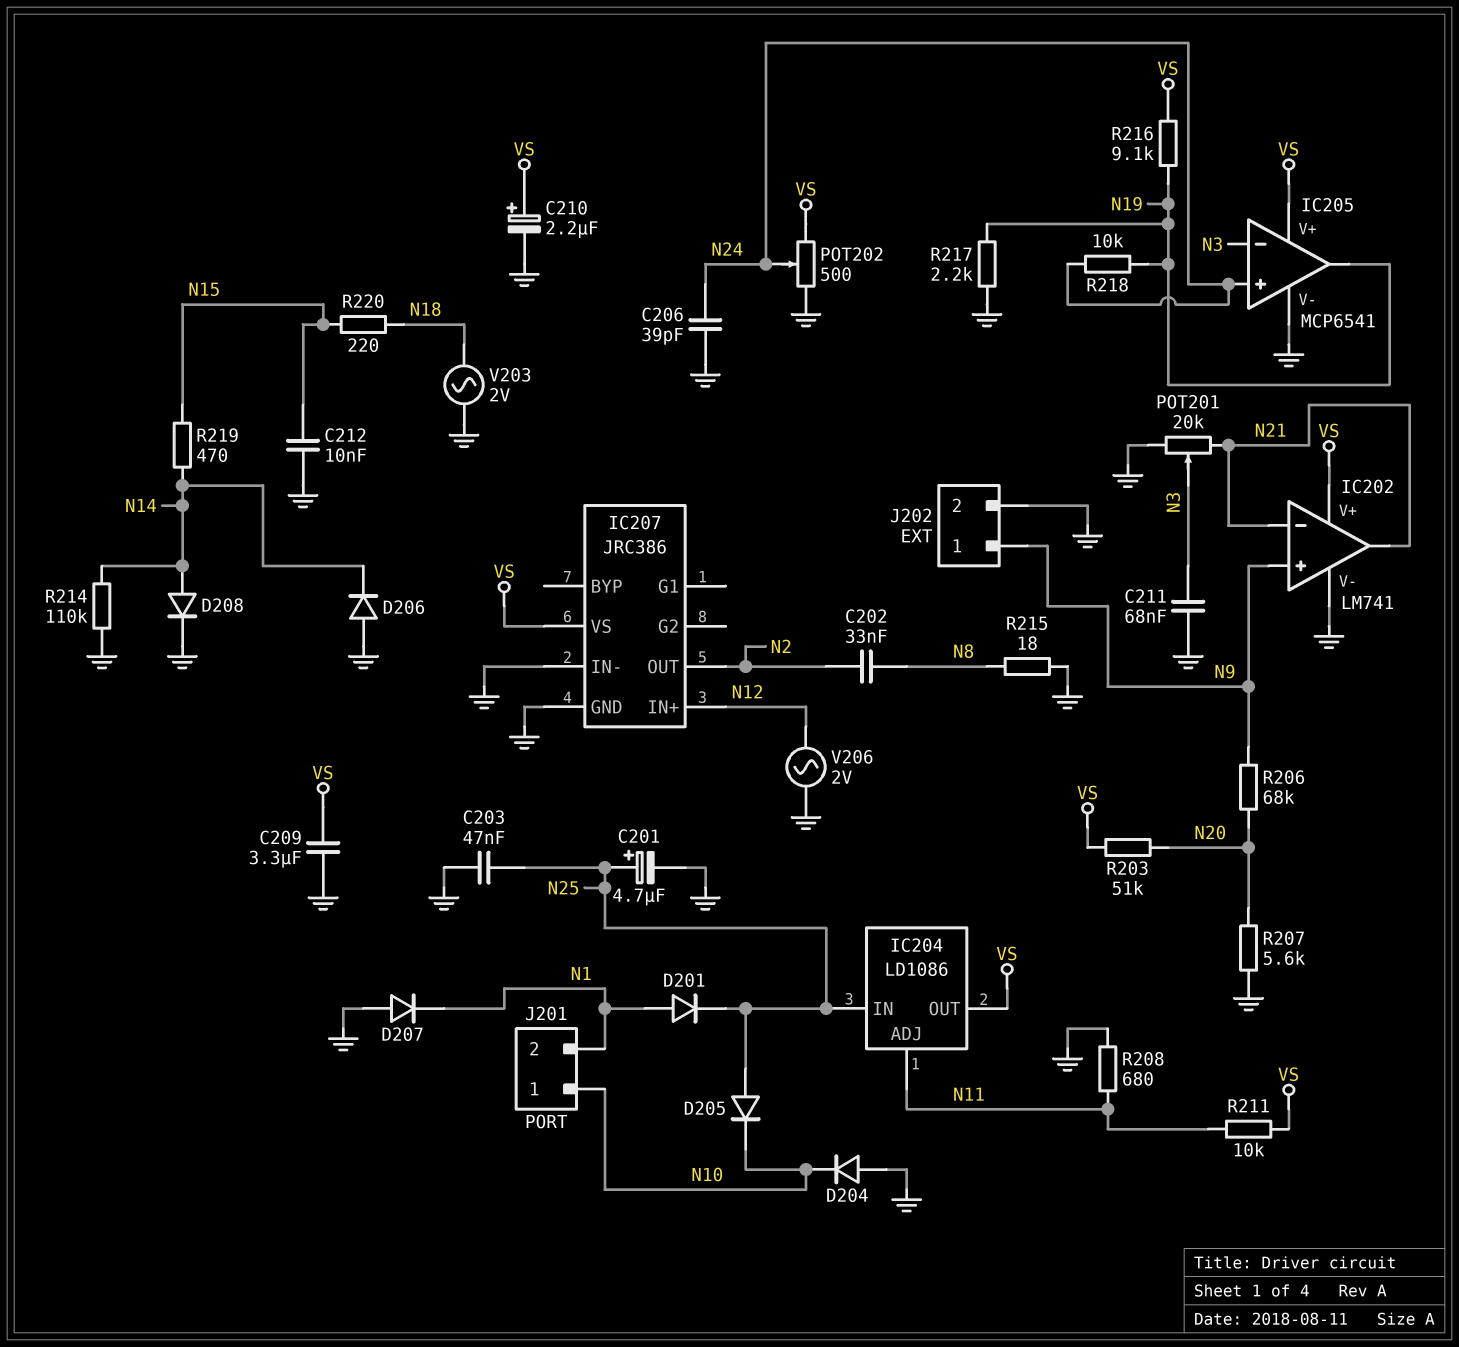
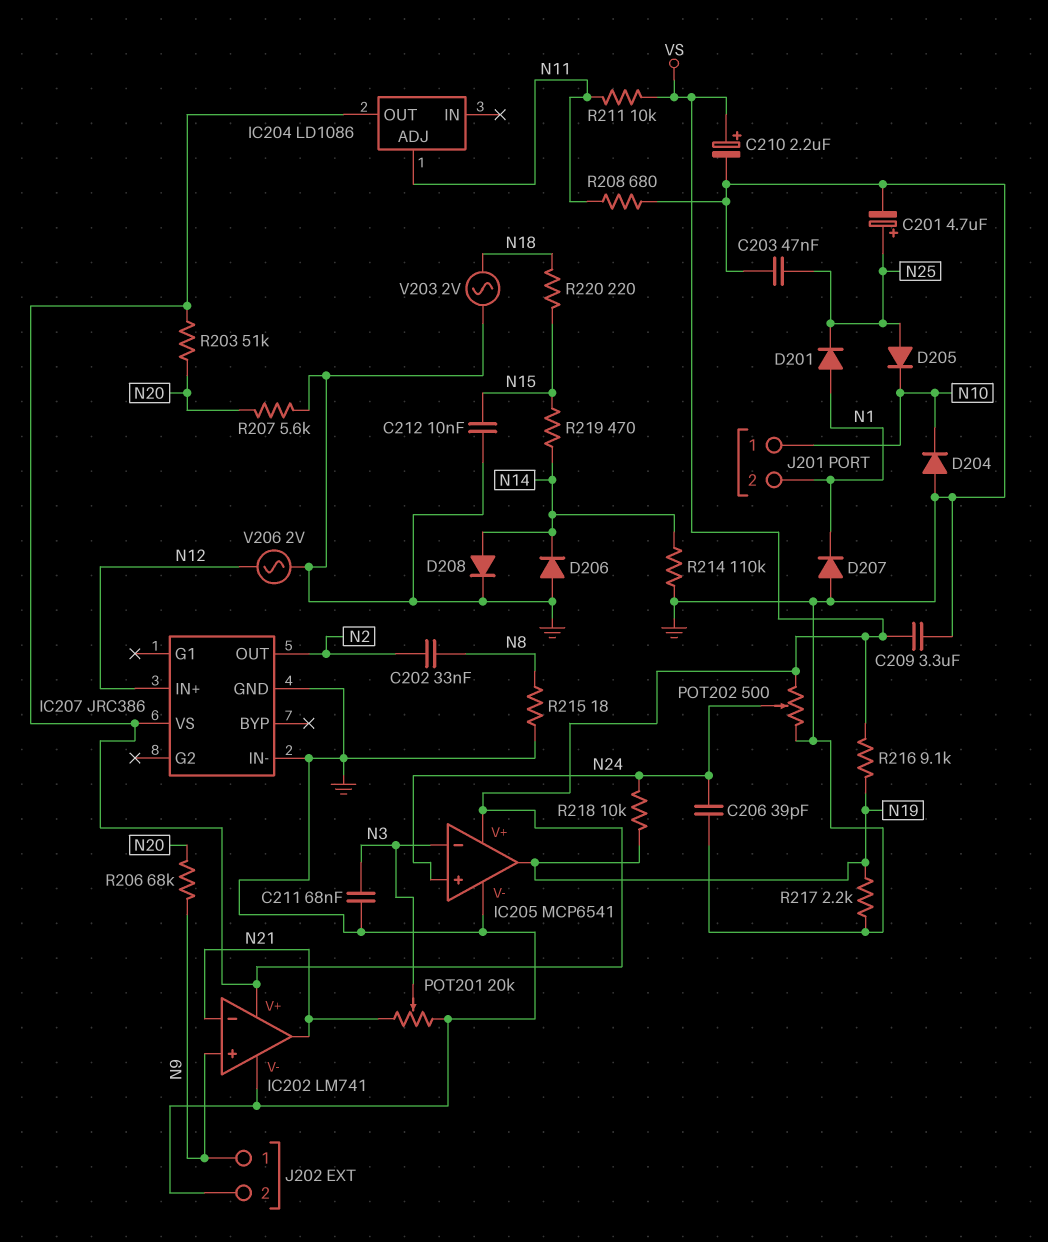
IC204 pin IN: N25 -> none

